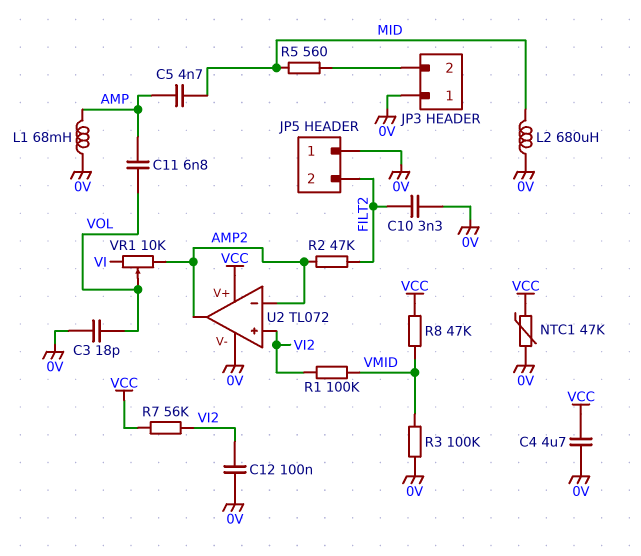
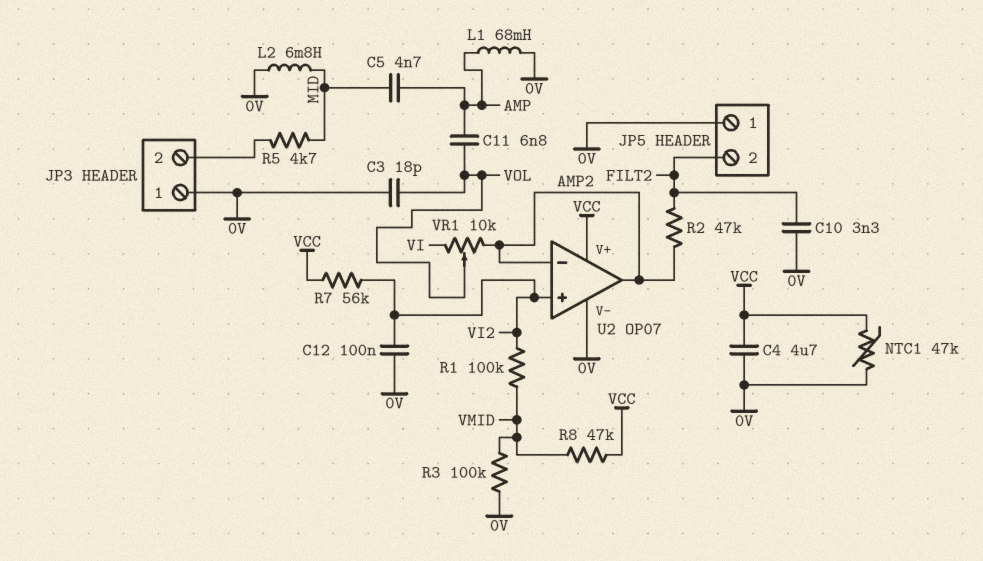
L2: 680uH (0V, MID) -> 6.8mH (0V, MID)
R5: 560 (JP3/2, MID) -> 4.7k (JP3/2, MID)
U2: TL072 -> OP07

